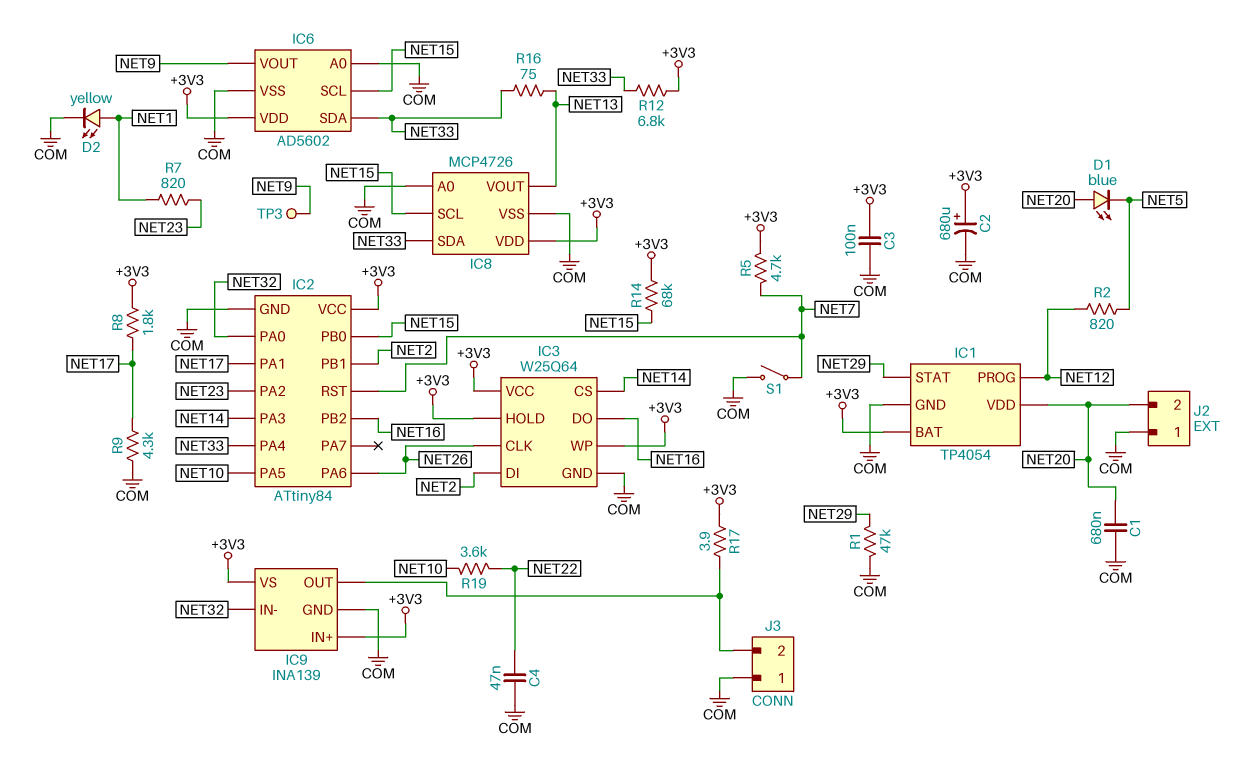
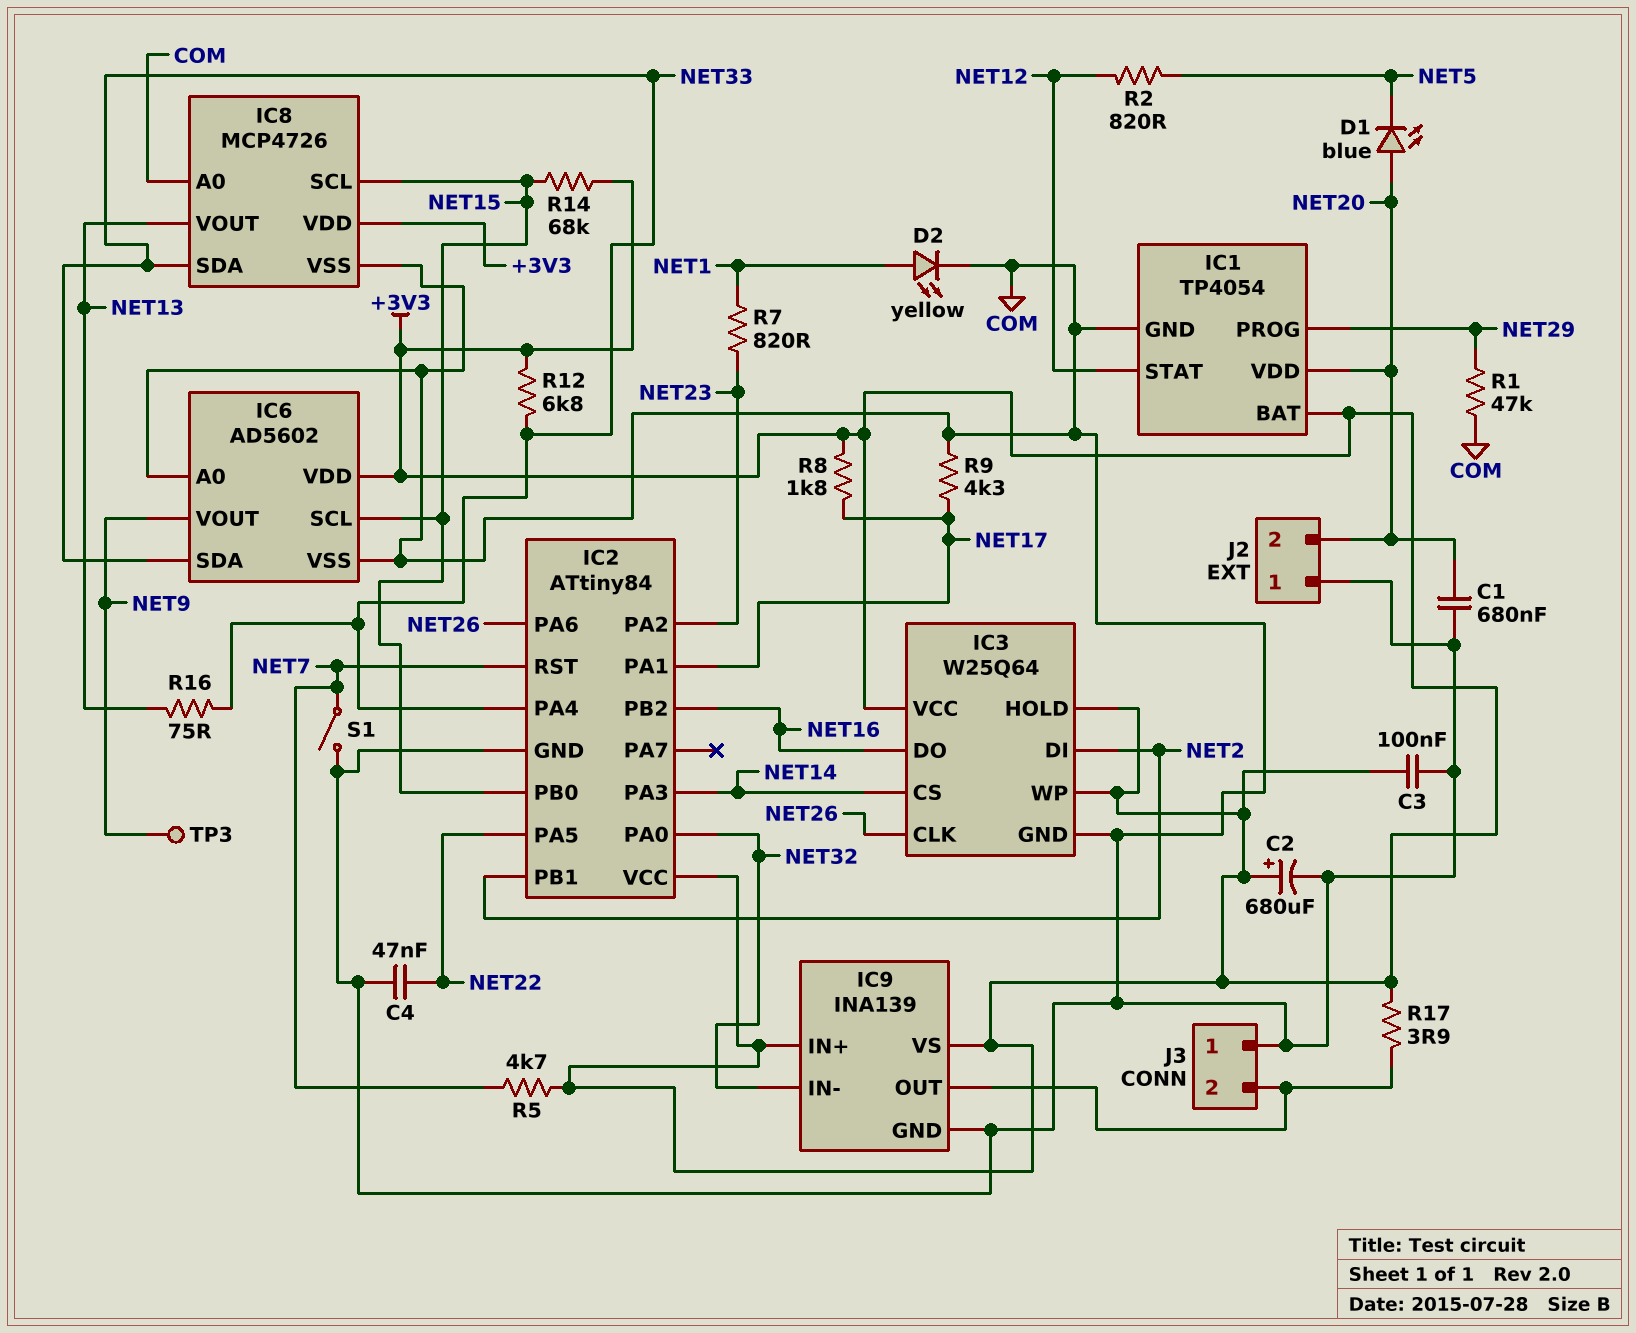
IC1 pin PROG: NET12 -> NET29
IC1 pin STAT: NET29 -> NET12
IC2 pin PA5: NET10 -> NET22
R19: 3.6k (NET10, NET22) -> none

